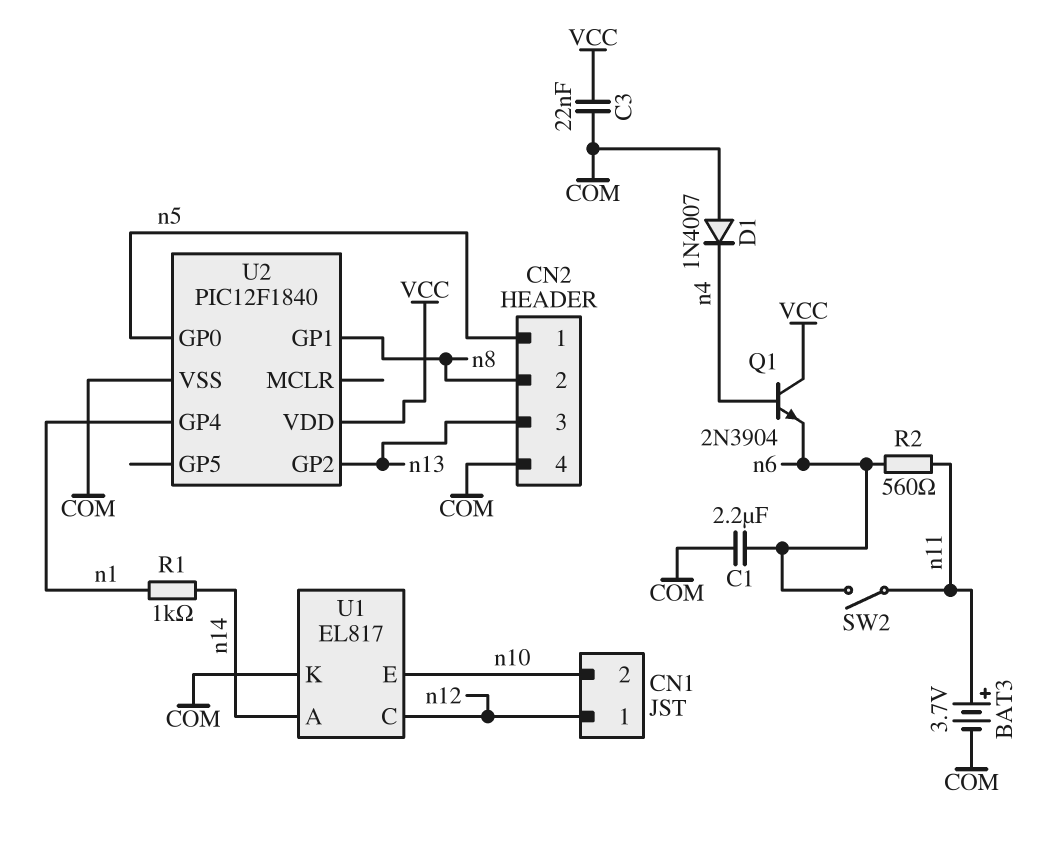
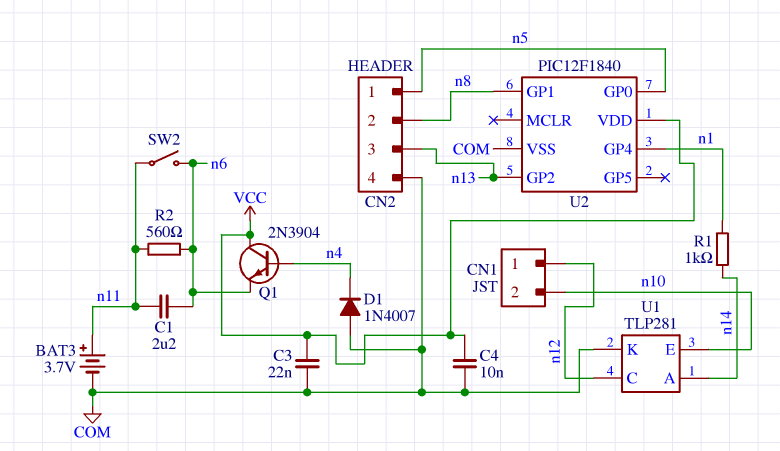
C1: 2.2uF (COM, n6) -> 2.2uF (n6, n11)
C4: none -> 10nF (COM, VCC)
U1: EL817 -> TLP281

